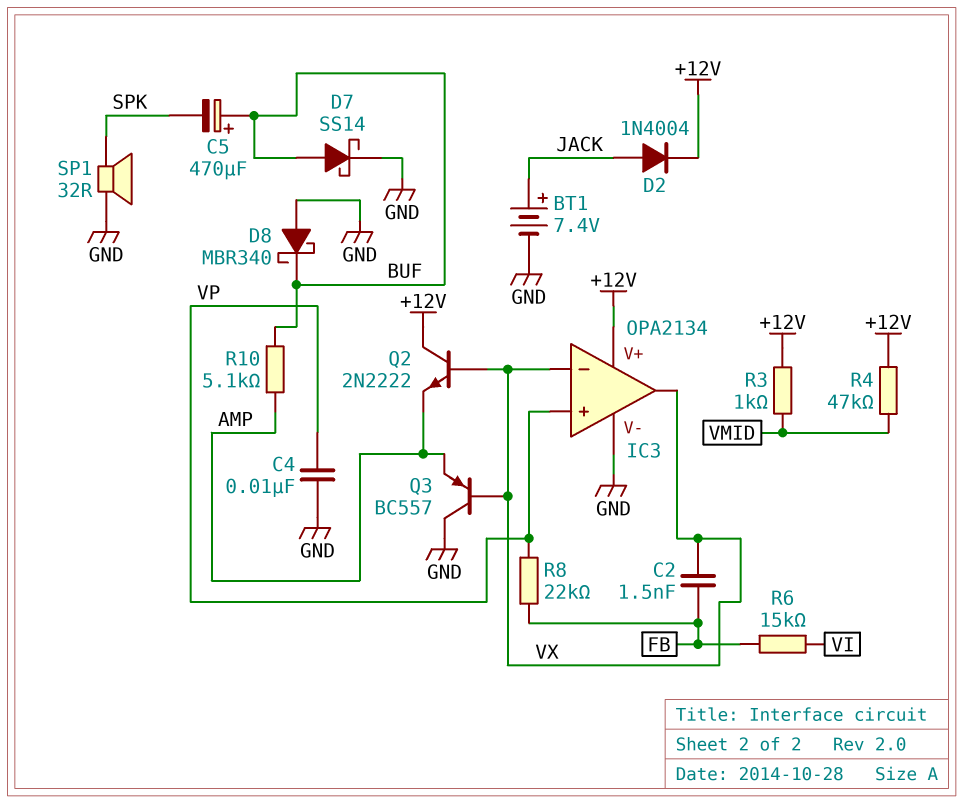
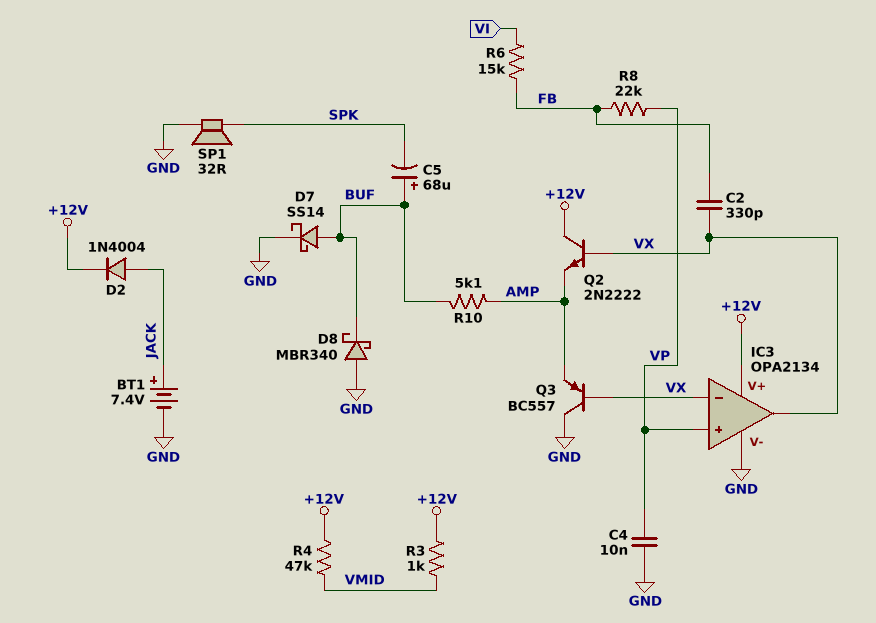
C2: 1.5nF (FB, VX) -> 330pF (FB, VX)
C5: 470uF (plus BUF, minus SPK) -> 68uF (plus BUF, minus SPK)

